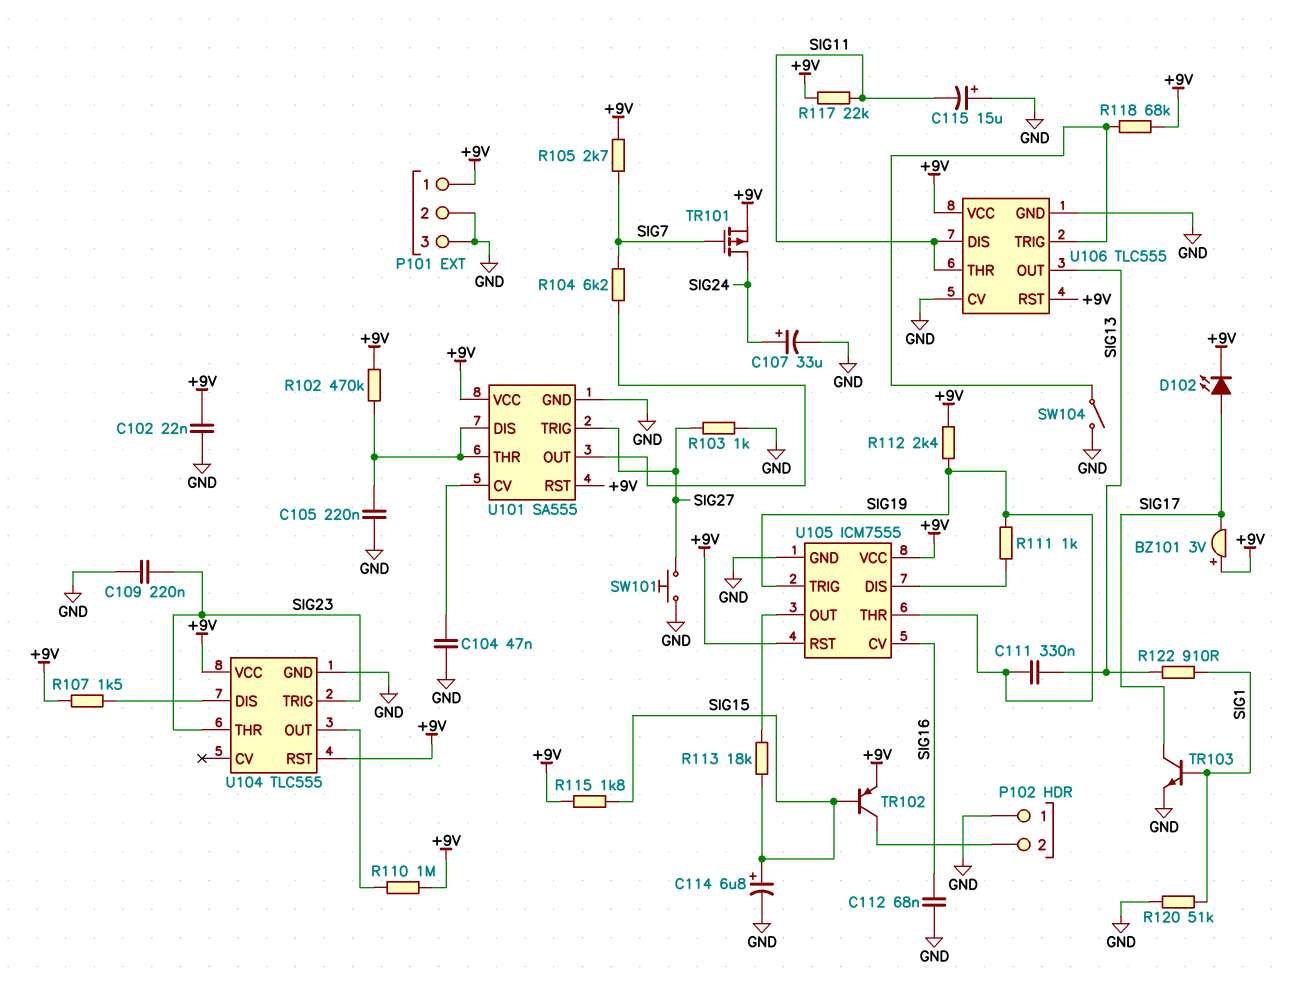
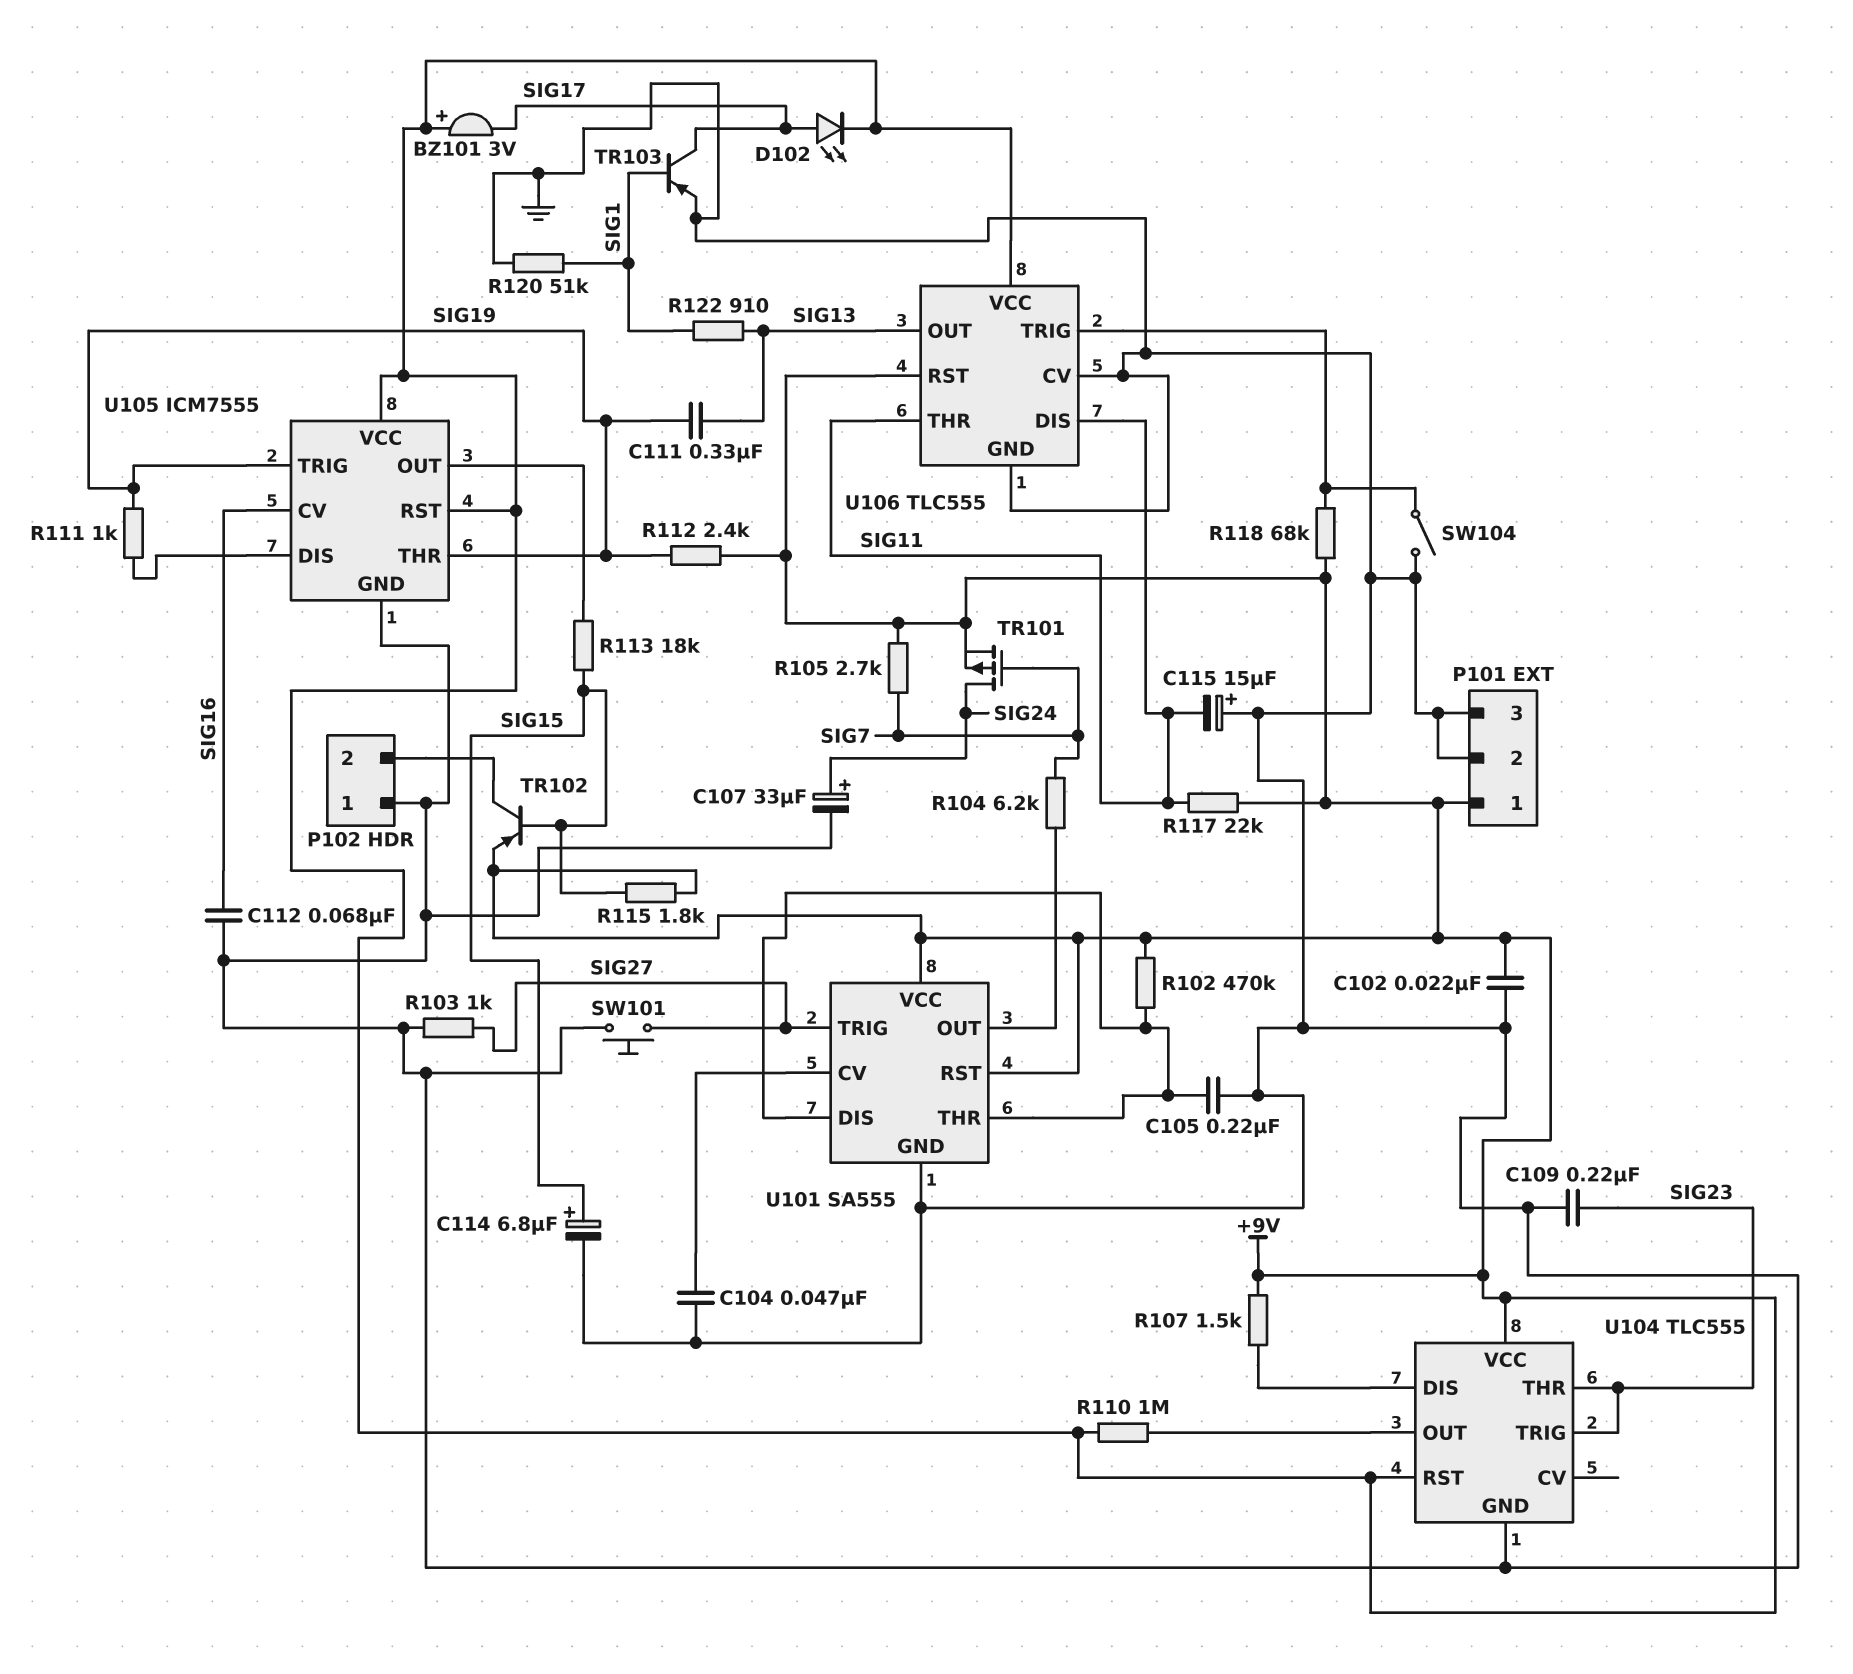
TR103: NPN (B SIG1, C SIG17, E GND) -> PNP (B SIG1, C SIG17, E GND)

